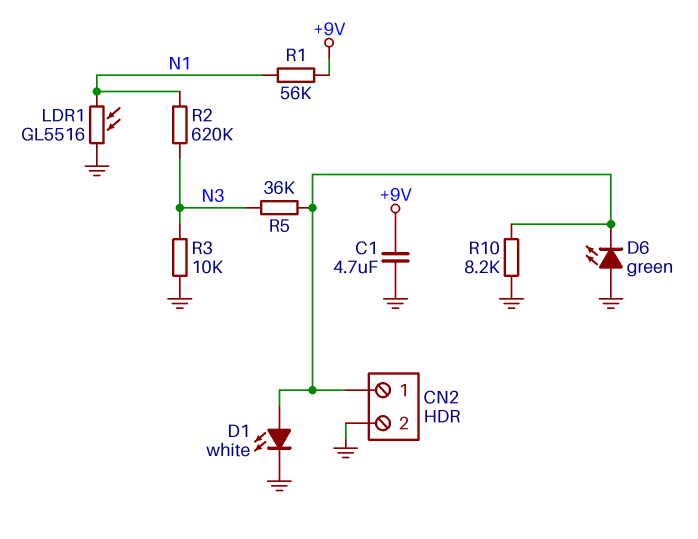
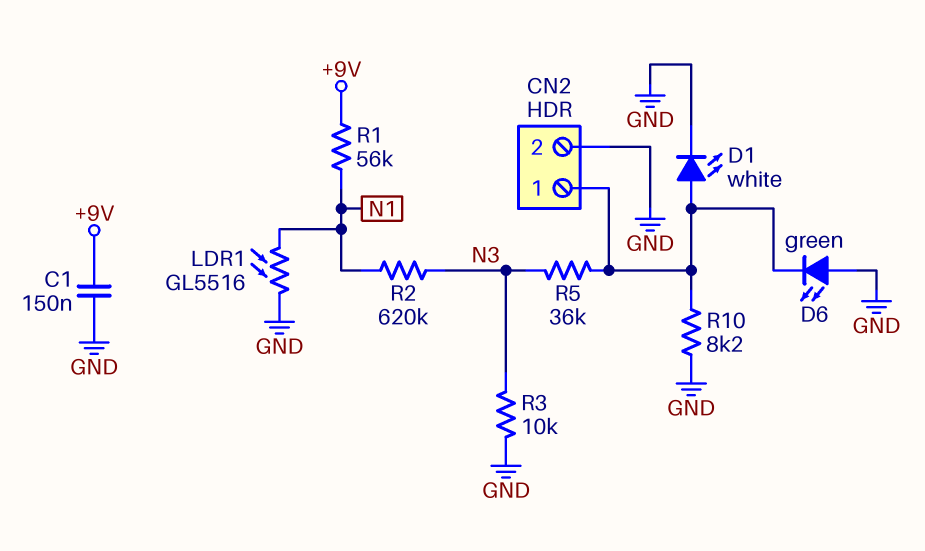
C1: 4.7uF (+9V, GND) -> 150nF (+9V, GND)

